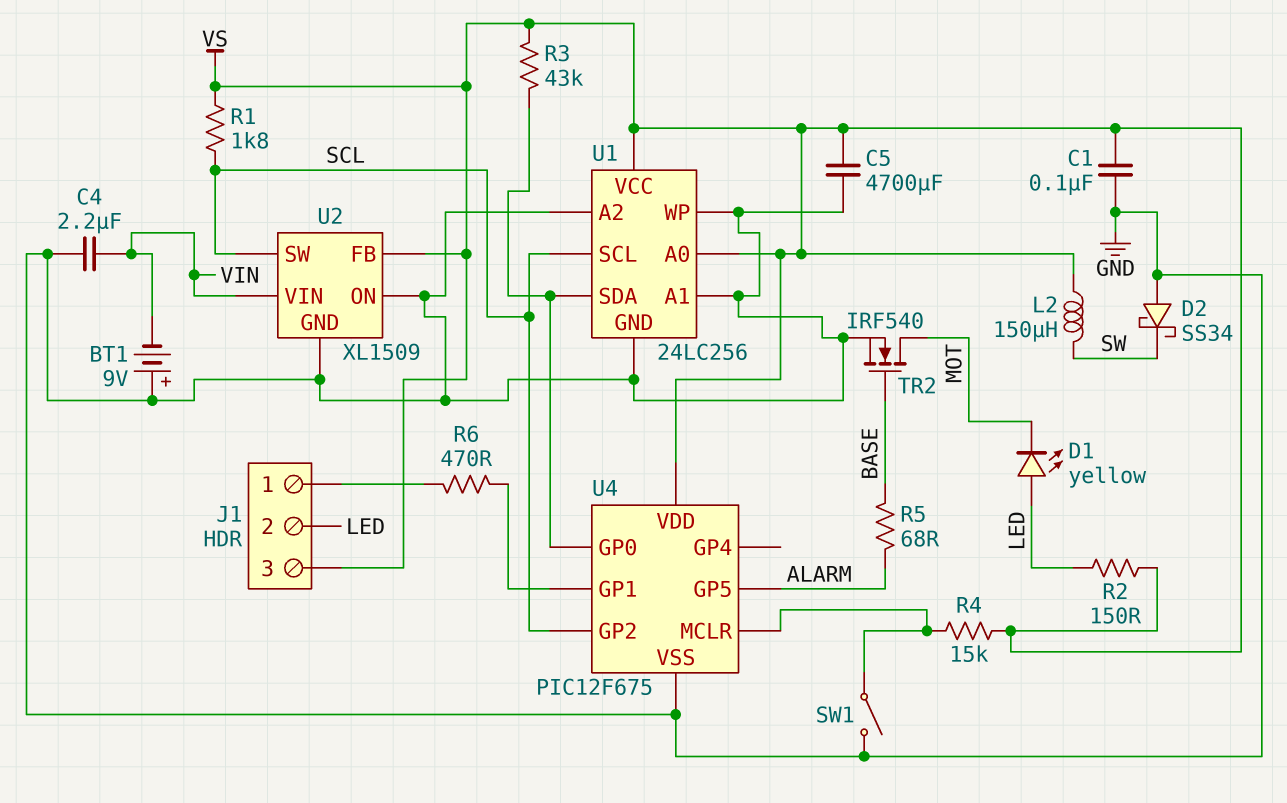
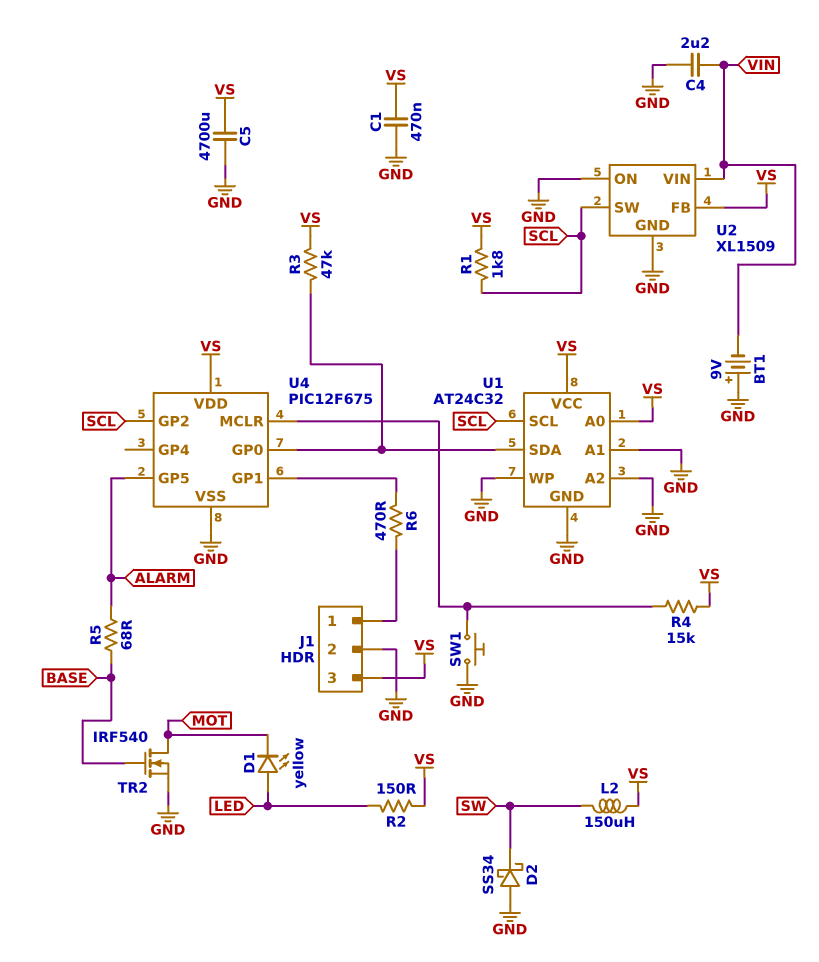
C1: 100nF (GND, VS) -> 470nF (GND, VS)
J1 pin 2: LED -> GND
R3: 43k (U1/SDA, VS) -> 47k (U1/SDA, VS)
SW1: switch (GND, U4/MCLR) -> button (GND, U4/MCLR)
U1: 24LC256 -> AT24C32

